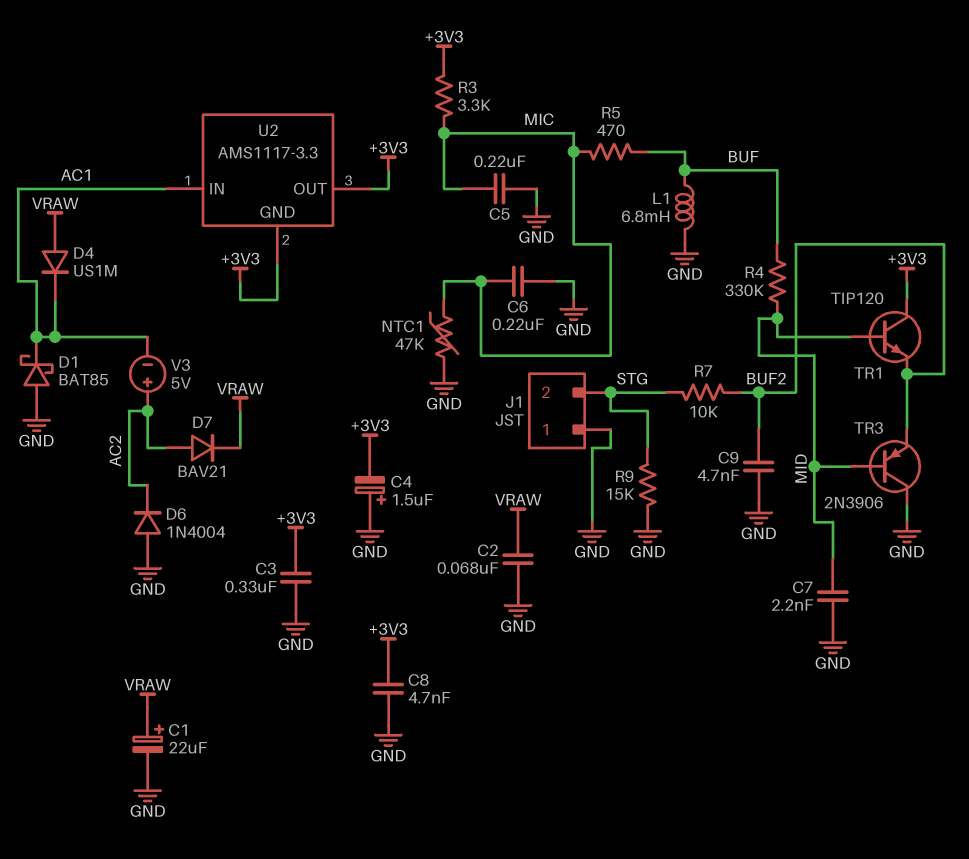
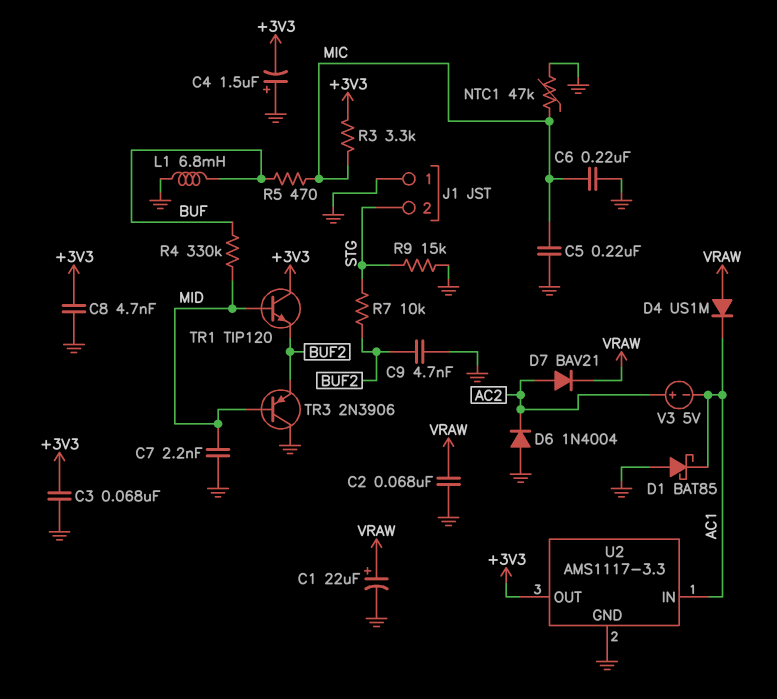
C3: 330nF (+3V3, GND) -> 68nF (+3V3, GND)
U2 pin GND: +3V3 -> GND

